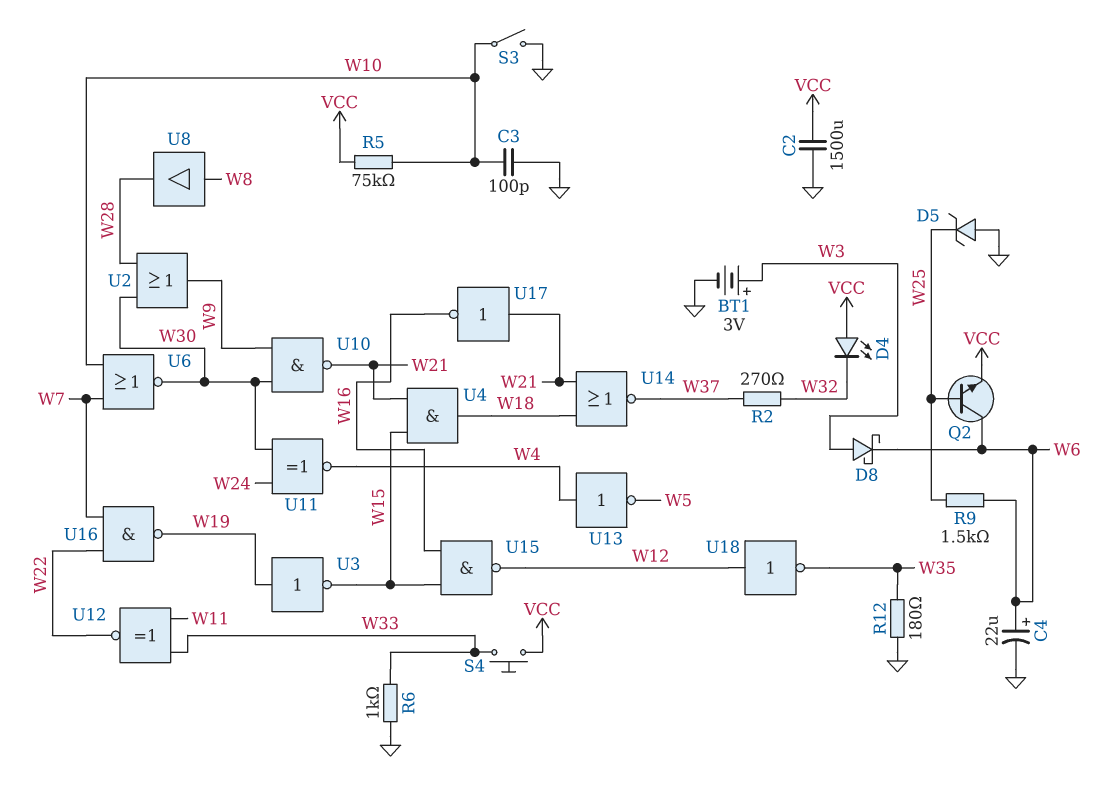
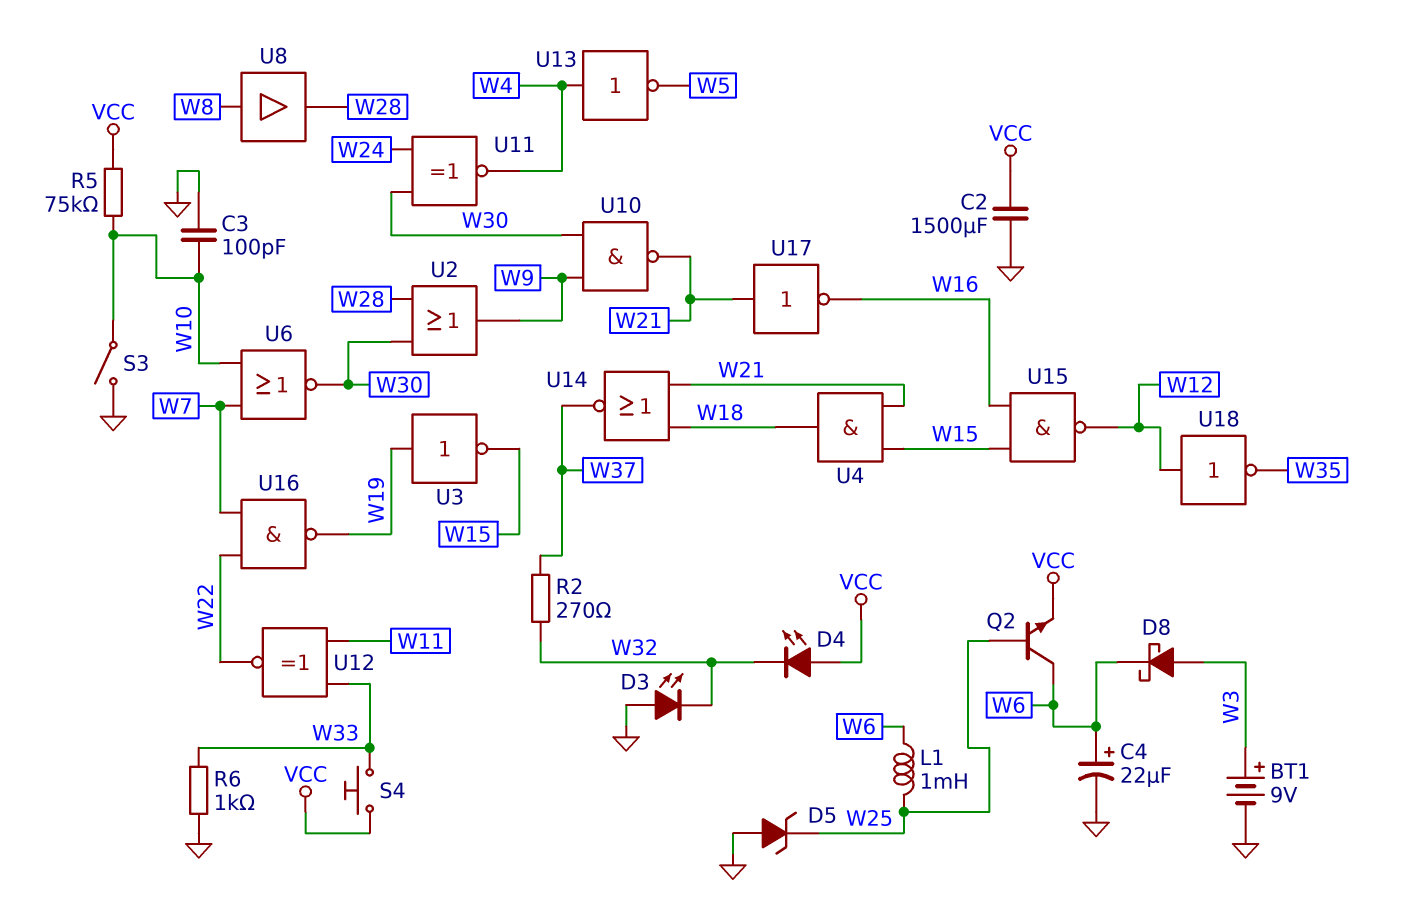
BT1: 3V (plus W3, minus GND) -> 9V (plus W3, minus GND)
D3: none -> LED (A GND, K W32)
L1: none -> 1mH (W6, W25)
R9: 1.5k (W6, W25) -> none
R12: 180 (GND, W35) -> none

